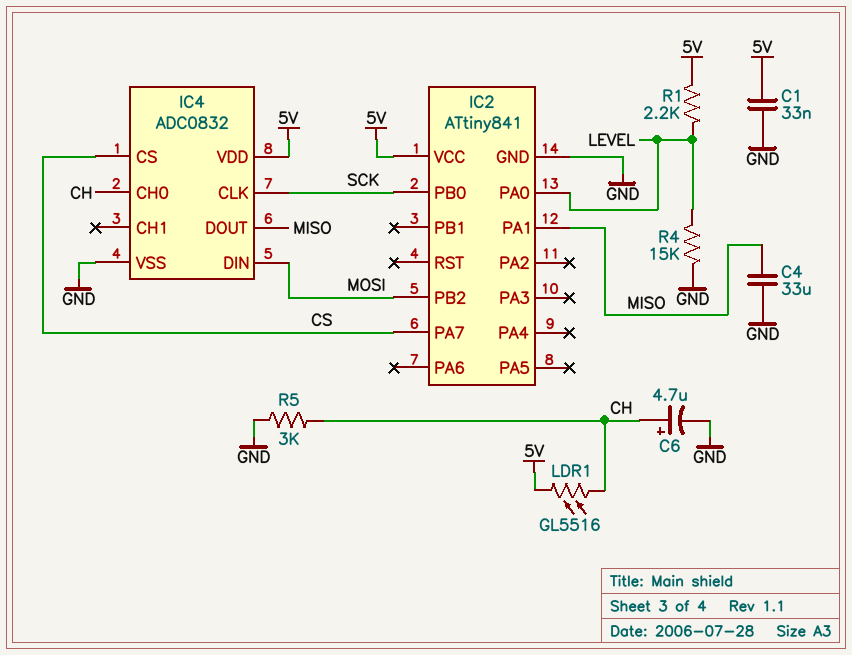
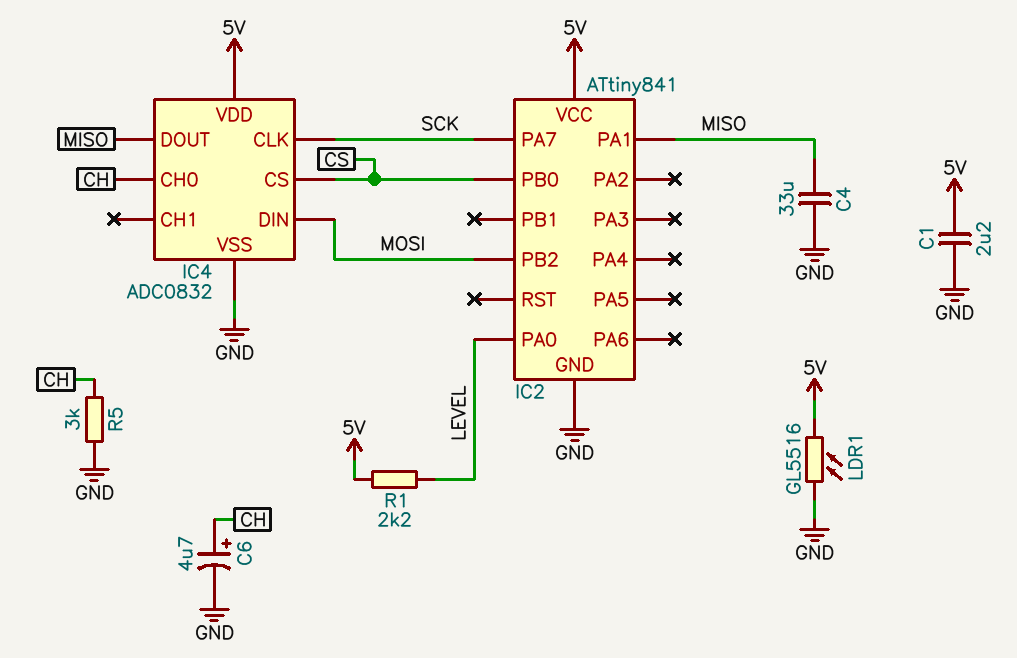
C1: 33nF (5V, GND) -> 2.2uF (5V, GND)
IC2 pin PA7: CS -> SCK
IC2 pin PB0: SCK -> CS
LDR1: GL5516 (5V, CH) -> GL5516 (5V, GND)
R4: 15k (GND, LEVEL) -> none

